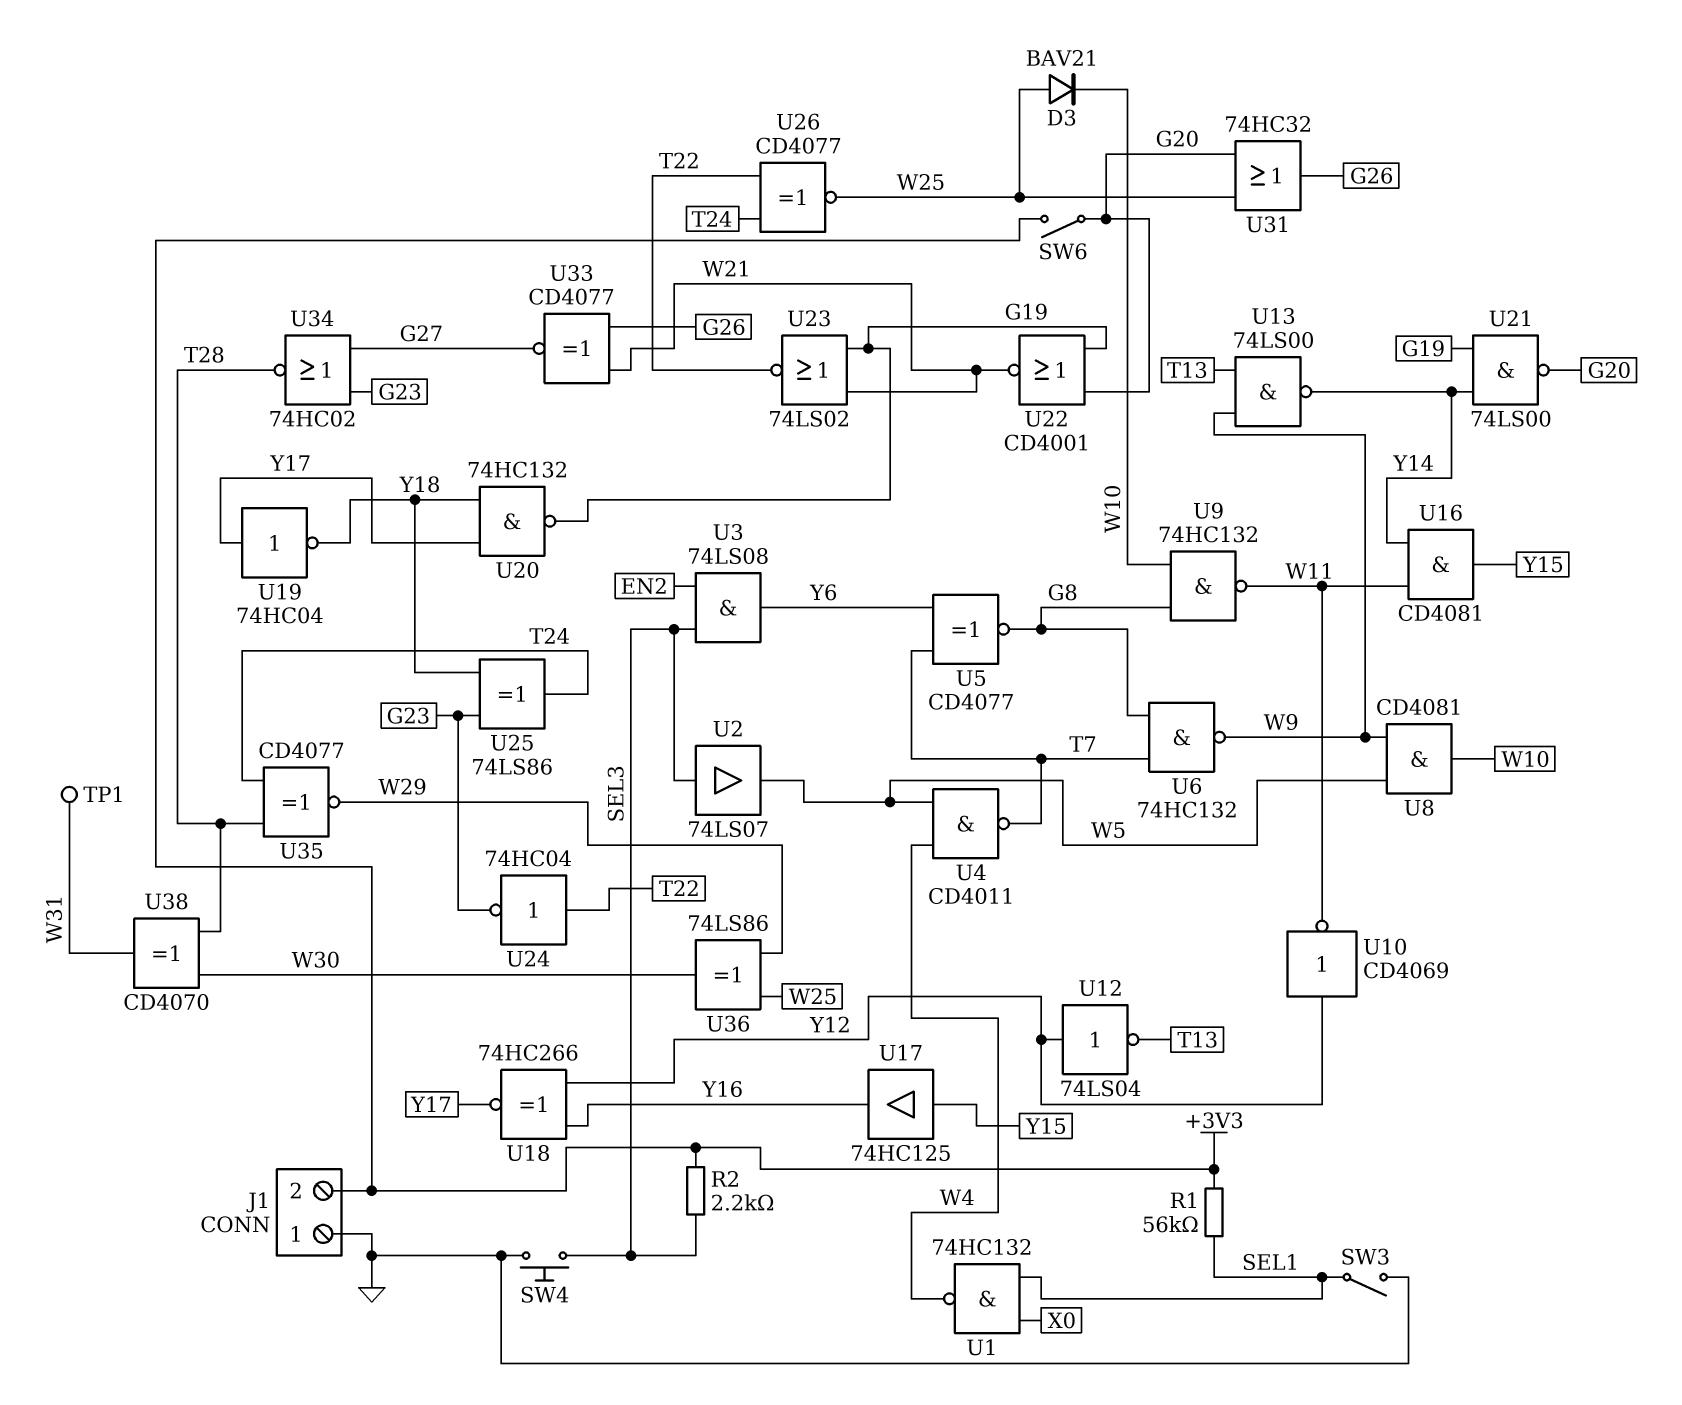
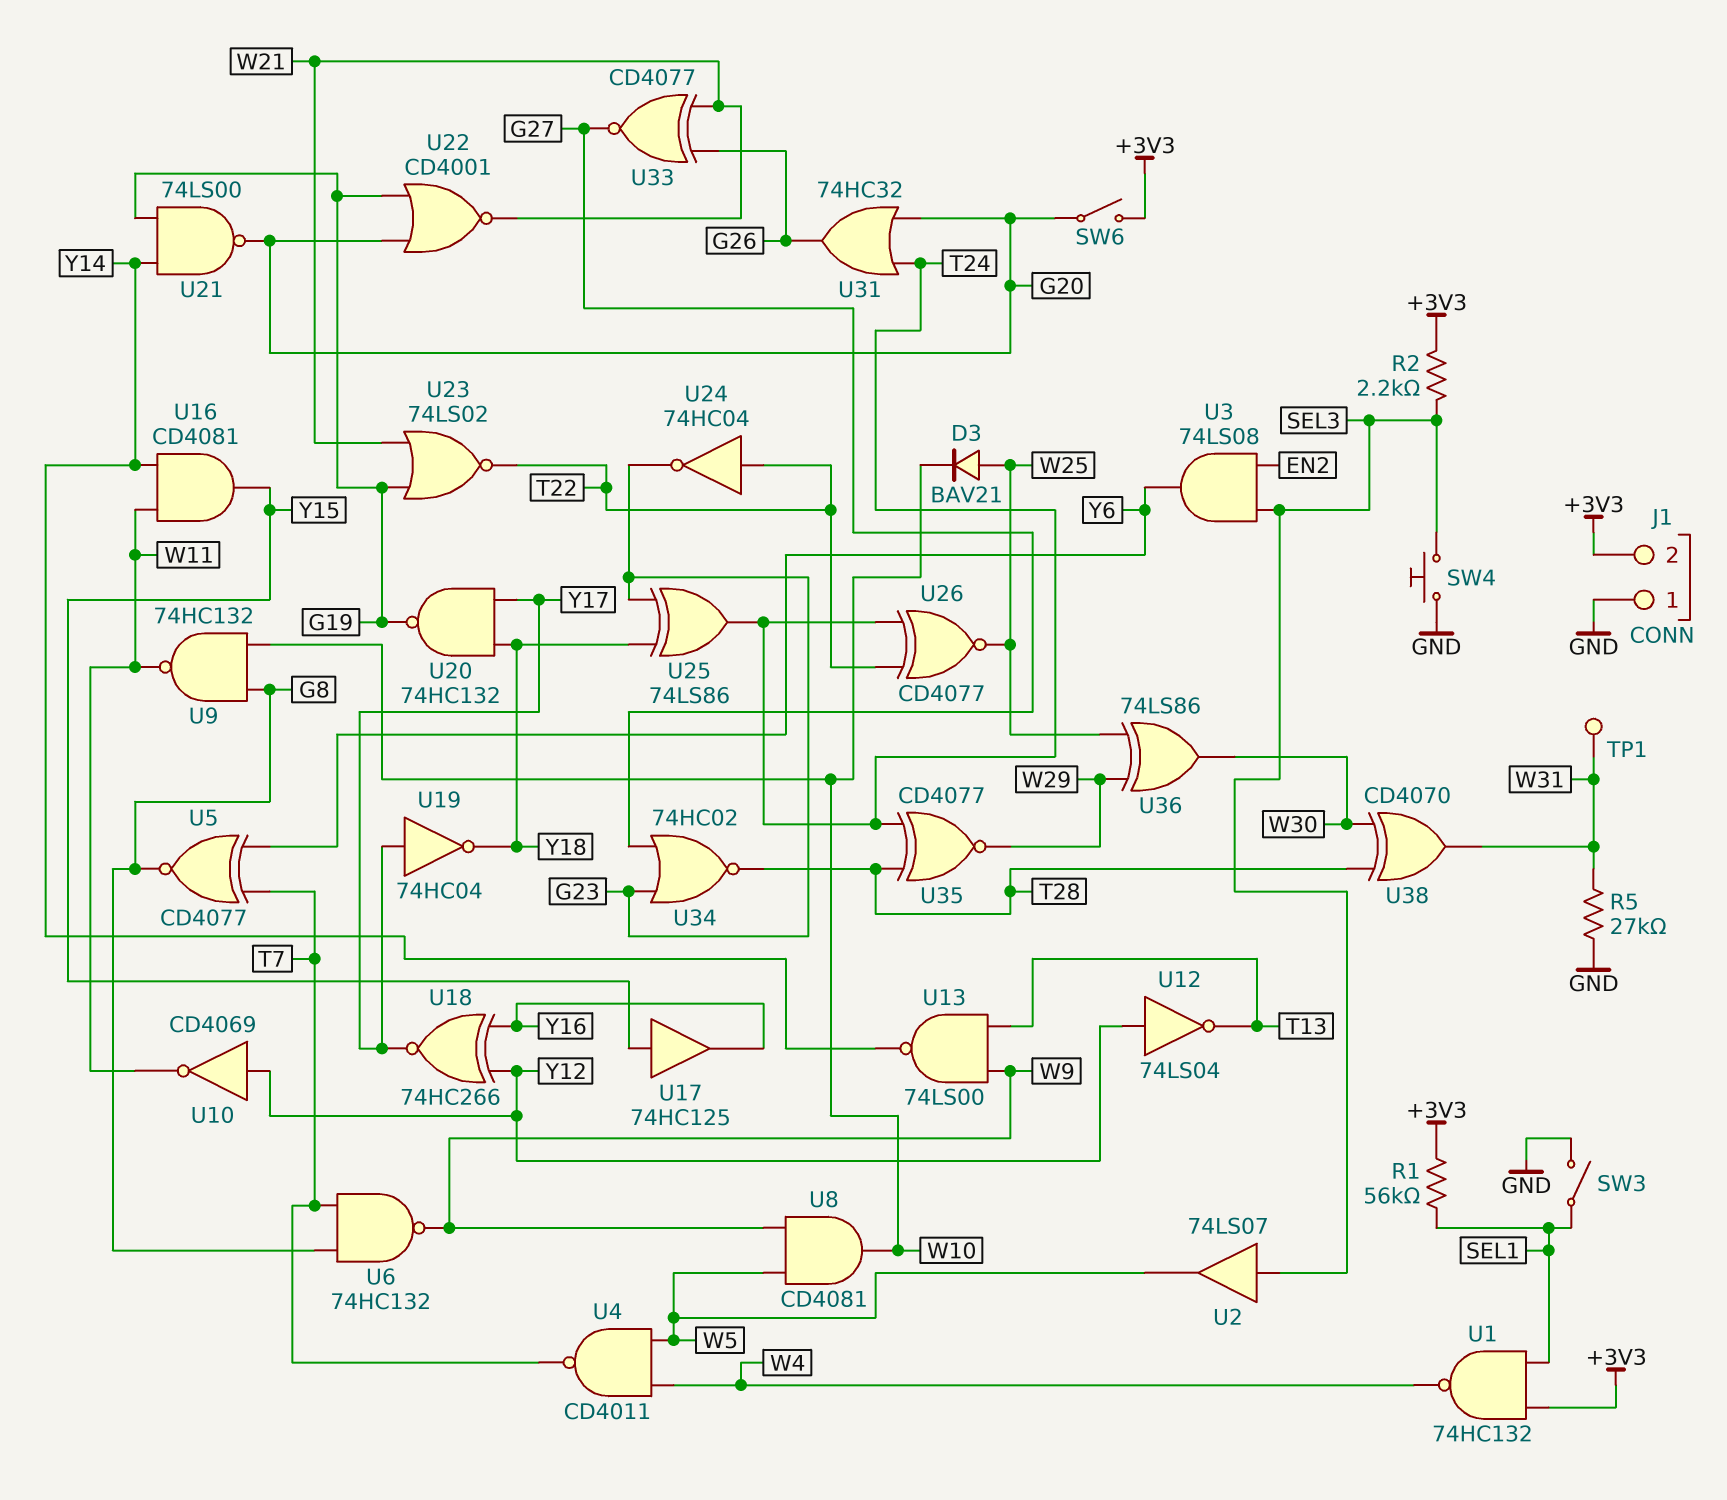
R5: none -> 27k (GND, W31)
U1: NAND 74HC132 (in SEL1, in X0, out W4) -> NAND 74HC132 (in +3V3, in SEL1, out W4)
U31: OR 74HC32 (in G20, in W25, out G26) -> OR 74HC32 (in G20, in T24, out G26)

